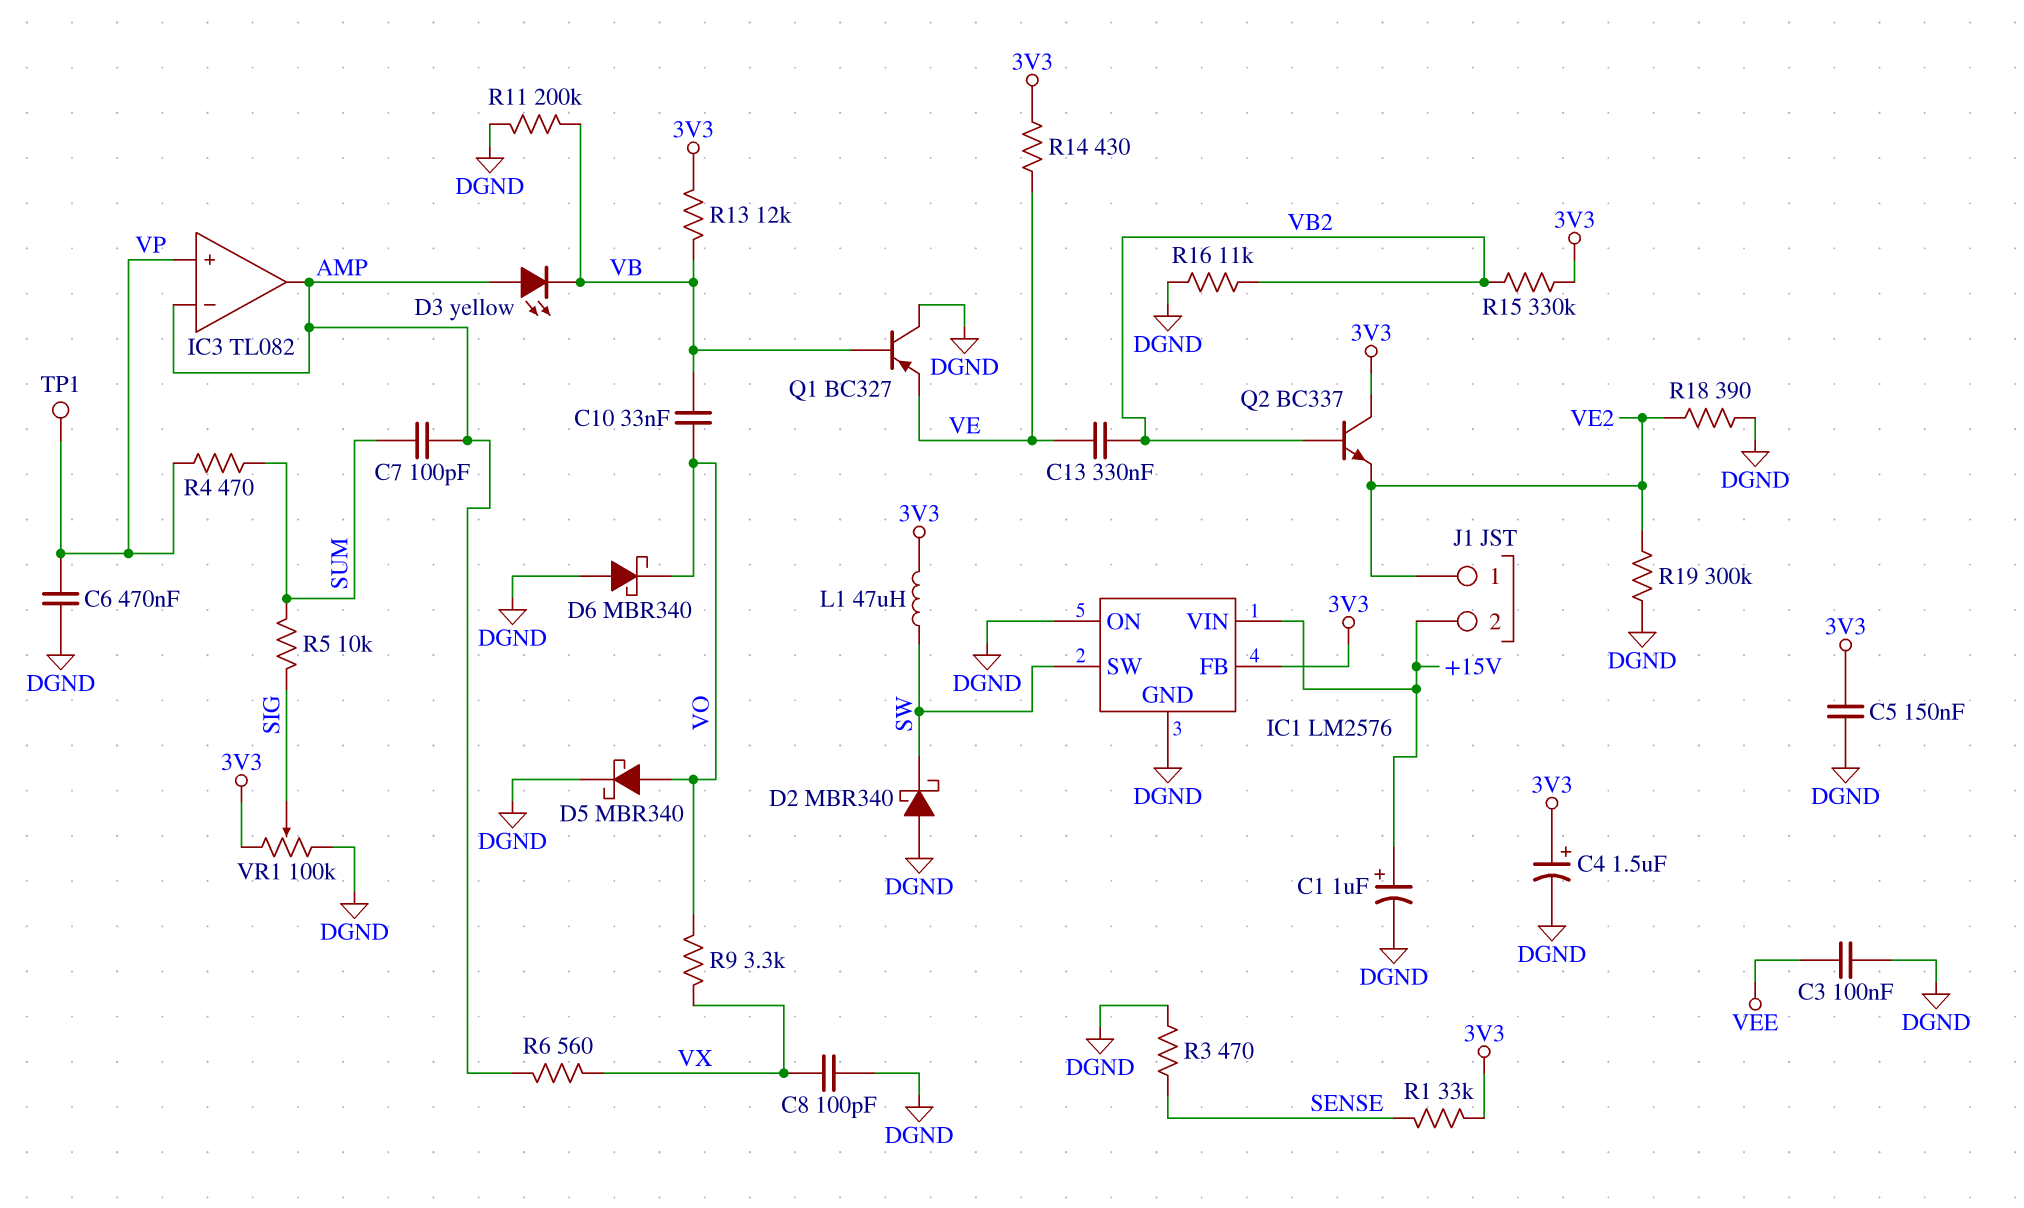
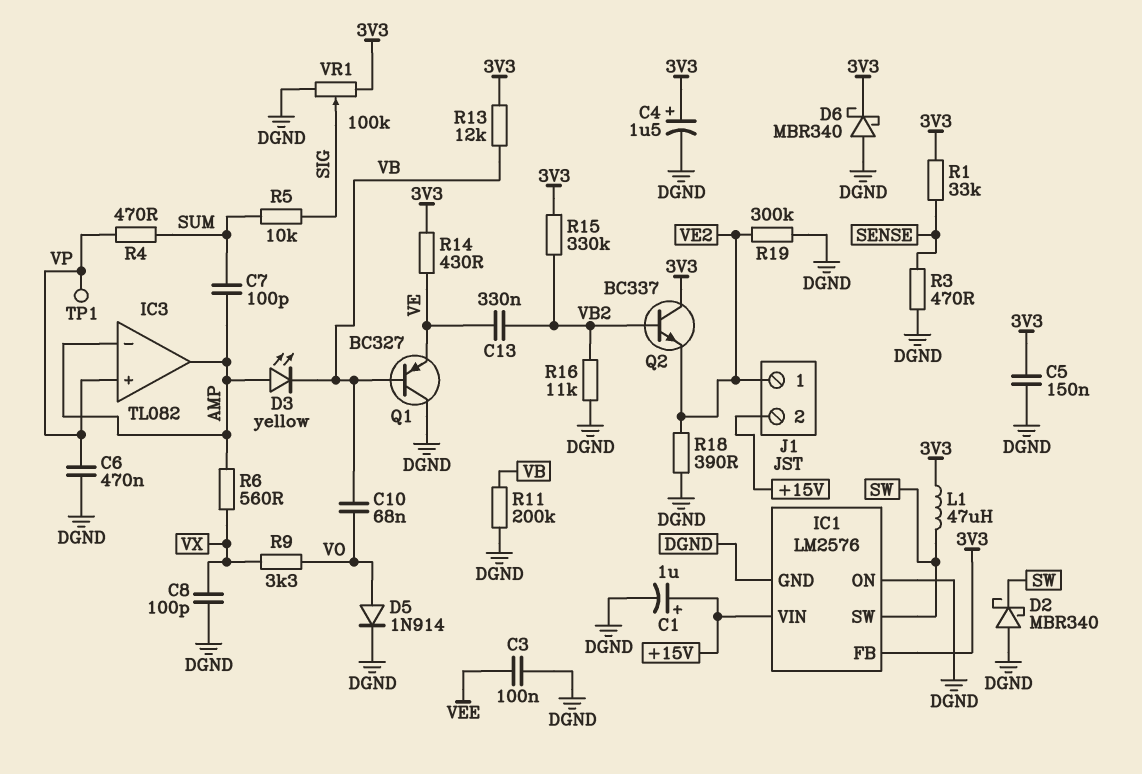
C10: 33nF (VB, VO) -> 68nF (VB, VO)
D5: schottky MBR340 (A VO, K DGND) -> diode 1N914 (A VO, K DGND)
D6: schottky MBR340 (A DGND, K VO) -> schottky MBR340 (A DGND, K 3V3)

